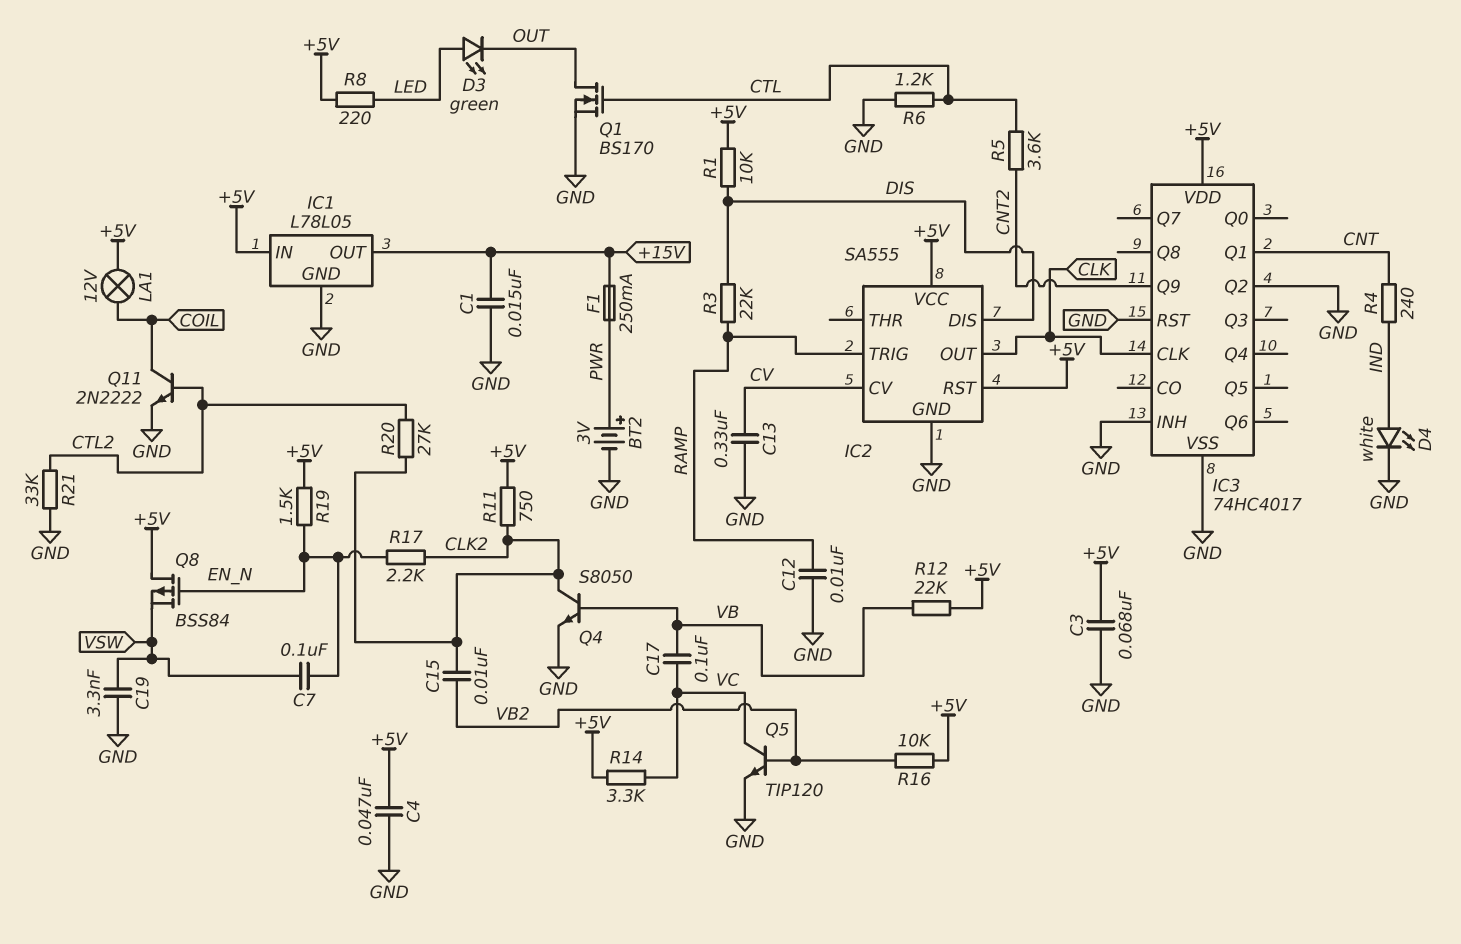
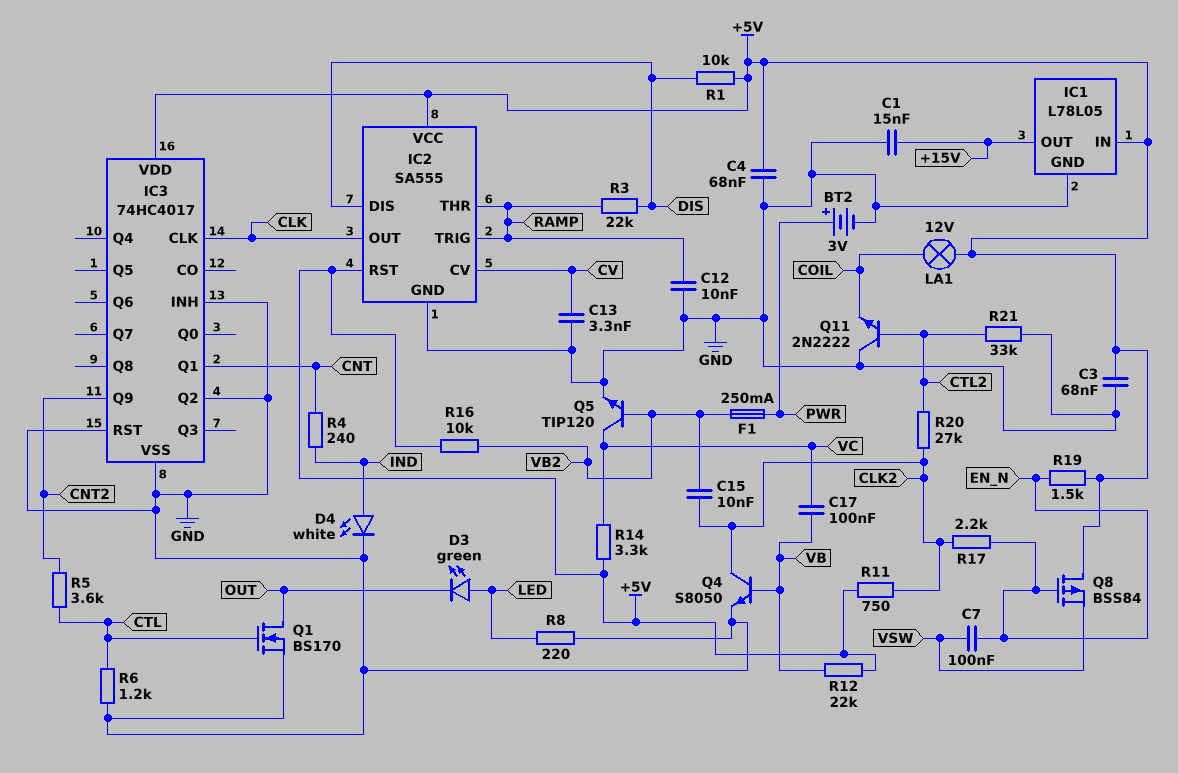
C4: 47nF (+5V, GND) -> 68nF (+5V, GND)
C13: 330nF (CV, GND) -> 3.3nF (CV, GND)
C19: 3.3nF (GND, VSW) -> none
F1: 250mA (+15V, PWR) -> 250mA (PWR, VB2)
IC2 pin THR: none -> RAMP
Q11: NPN 2N2222 (B CTL2, C COIL, E GND) -> NPN 2N2222 (B CTL2, C GND, E COIL)
R8: 220 (+5V, LED) -> 220 (GND, LED)

